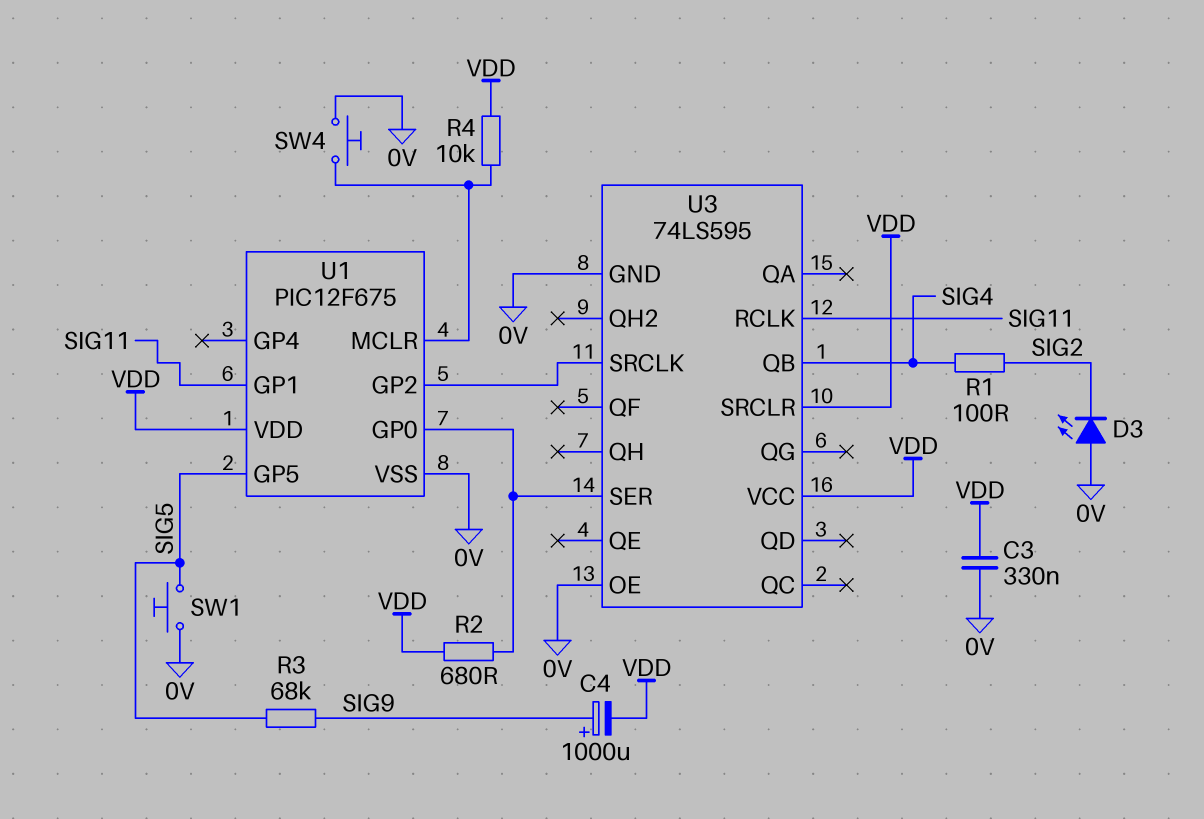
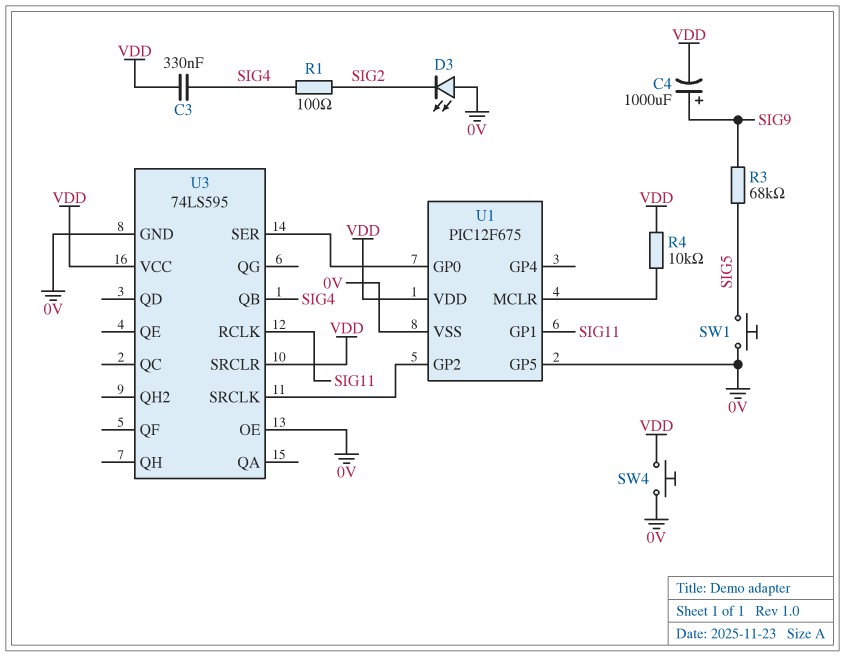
C3: 330nF (0V, VDD) -> 330nF (SIG4, VDD)
R2: 680 (U1/GP0, VDD) -> none
SW4: button (0V, U1/MCLR) -> button (0V, VDD)
U1 pin GP5: SIG5 -> 0V

